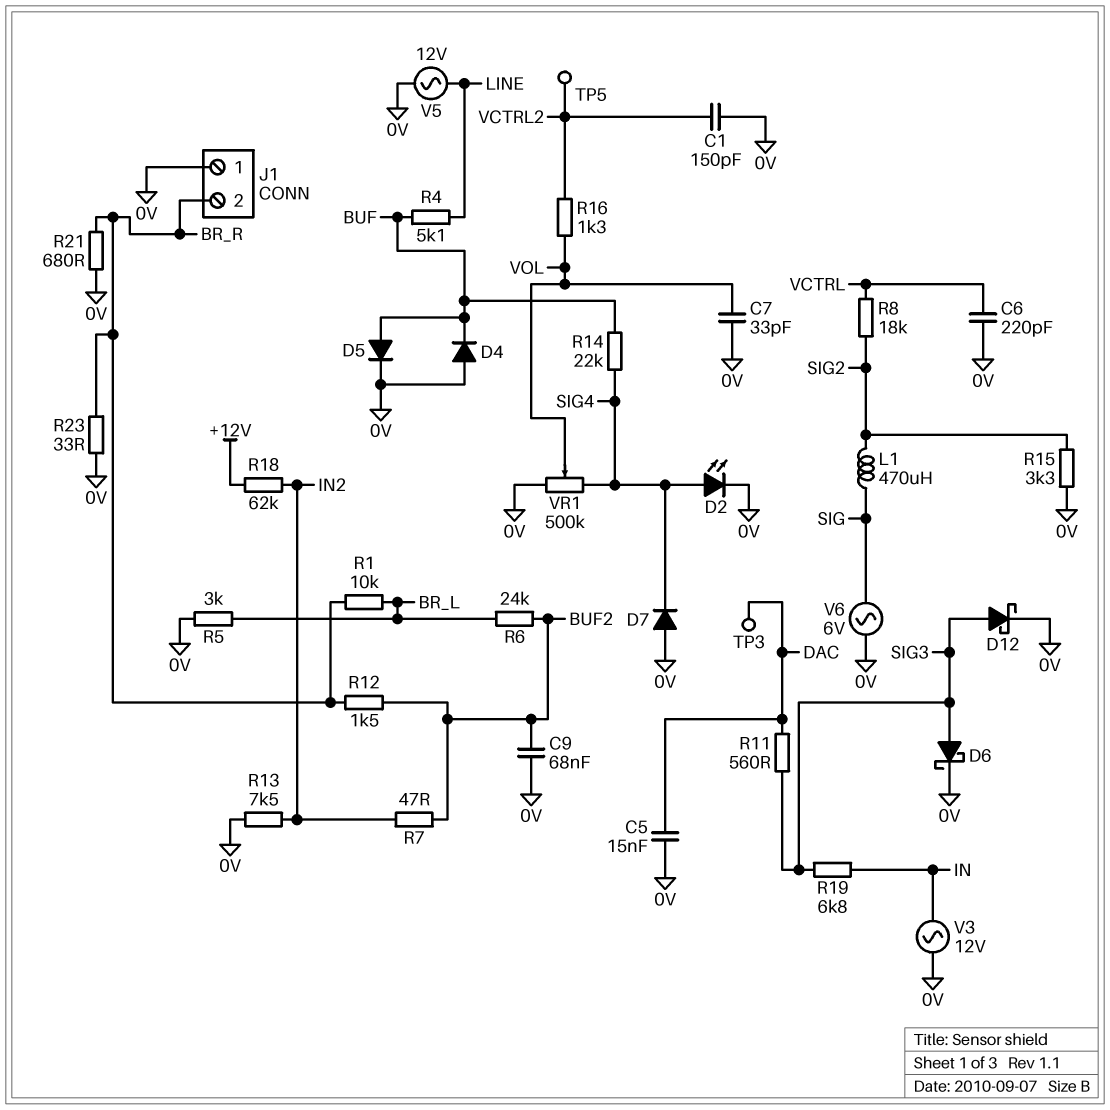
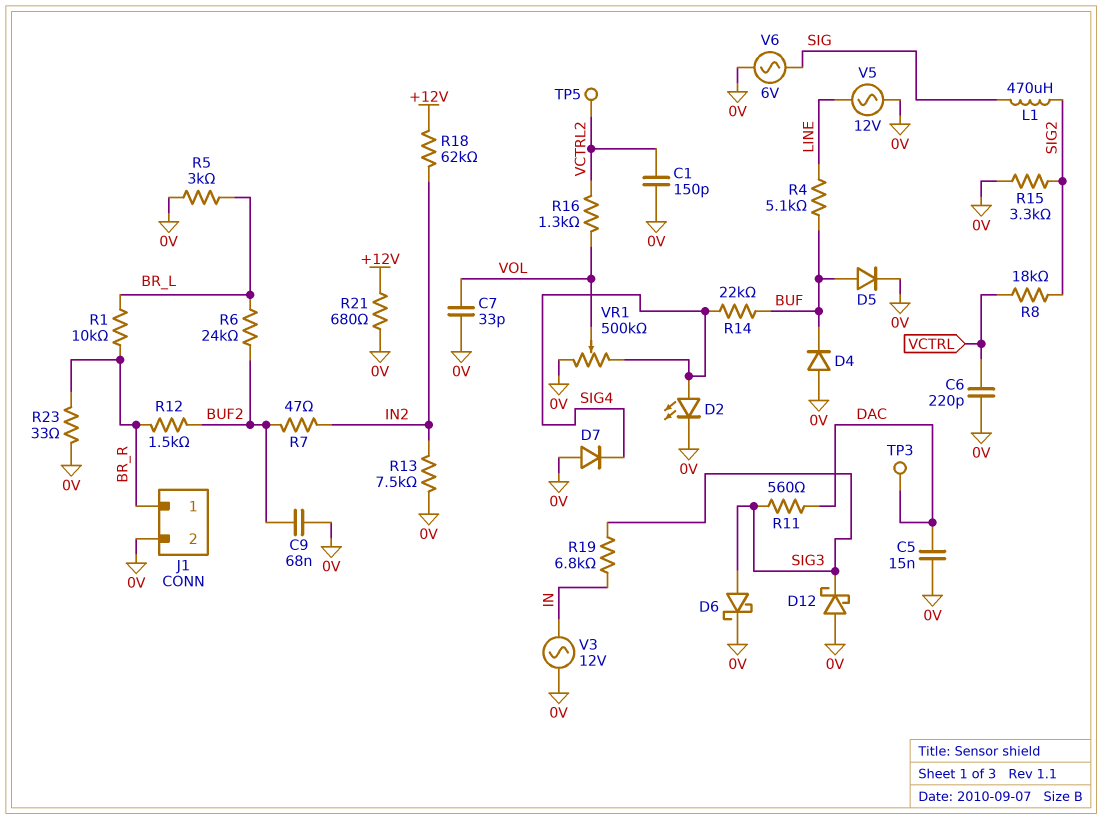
D12: schottky (A SIG3, K 0V) -> schottky (A 0V, K SIG3)
J1 pin 1: 0V -> BR_R
J1 pin 2: BR_R -> 0V
R21: 680 (0V, BR_R) -> 680 (+12V, 0V)

